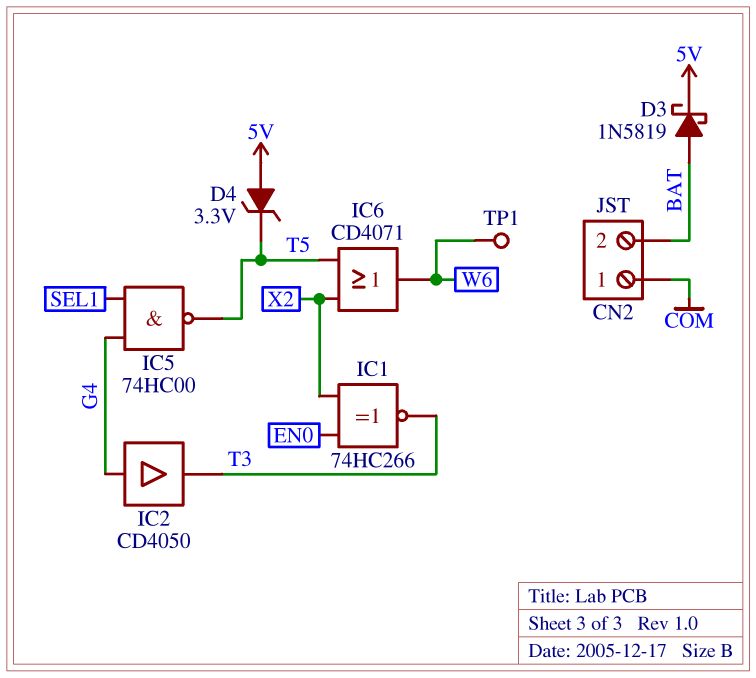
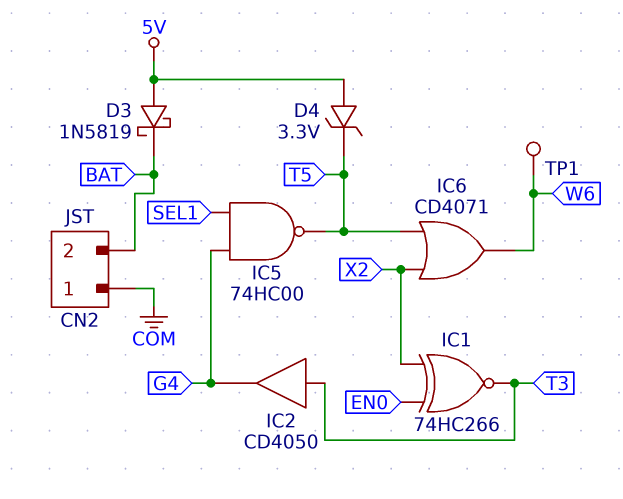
D3: schottky 1N5819 (A BAT, K 5V) -> schottky 1N5819 (A 5V, K BAT)
IC2: buffer CD4050 (in G4, out T3) -> buffer CD4050 (in T3, out G4)

